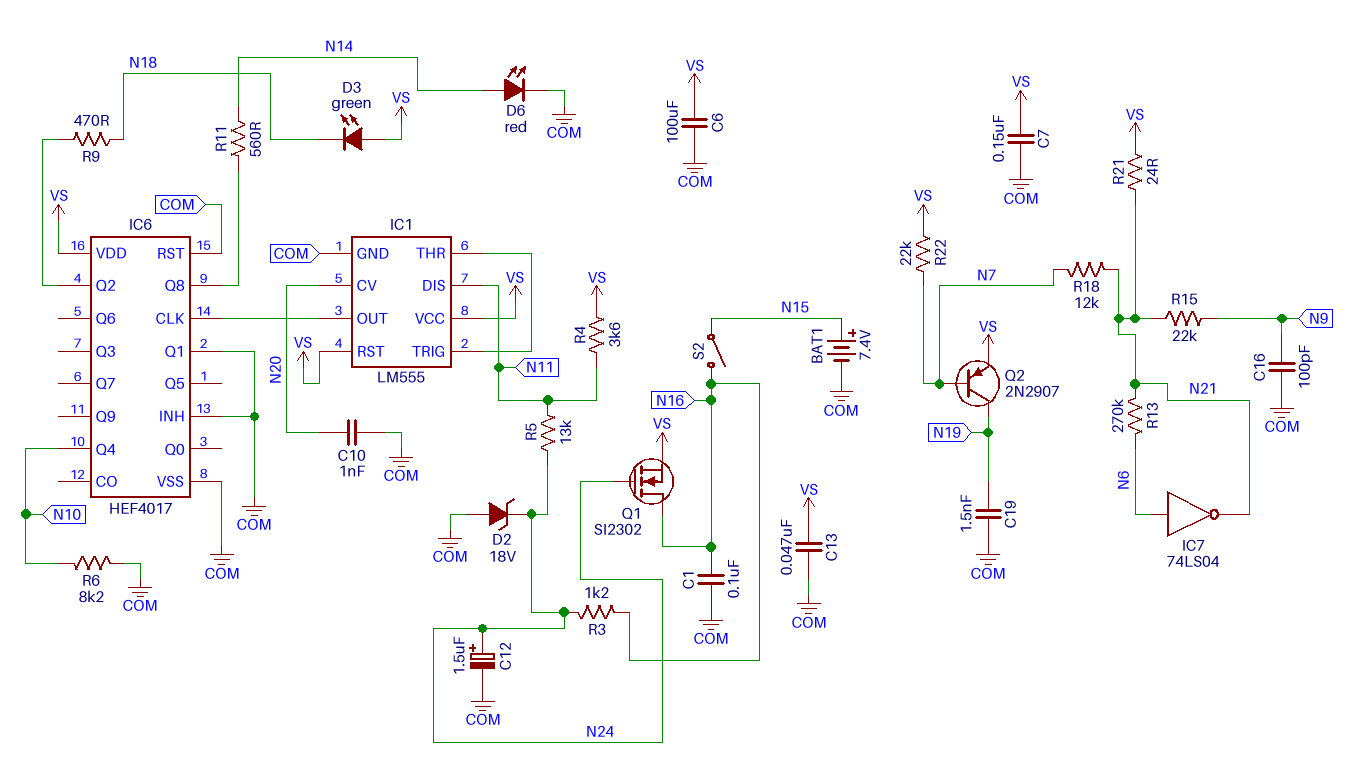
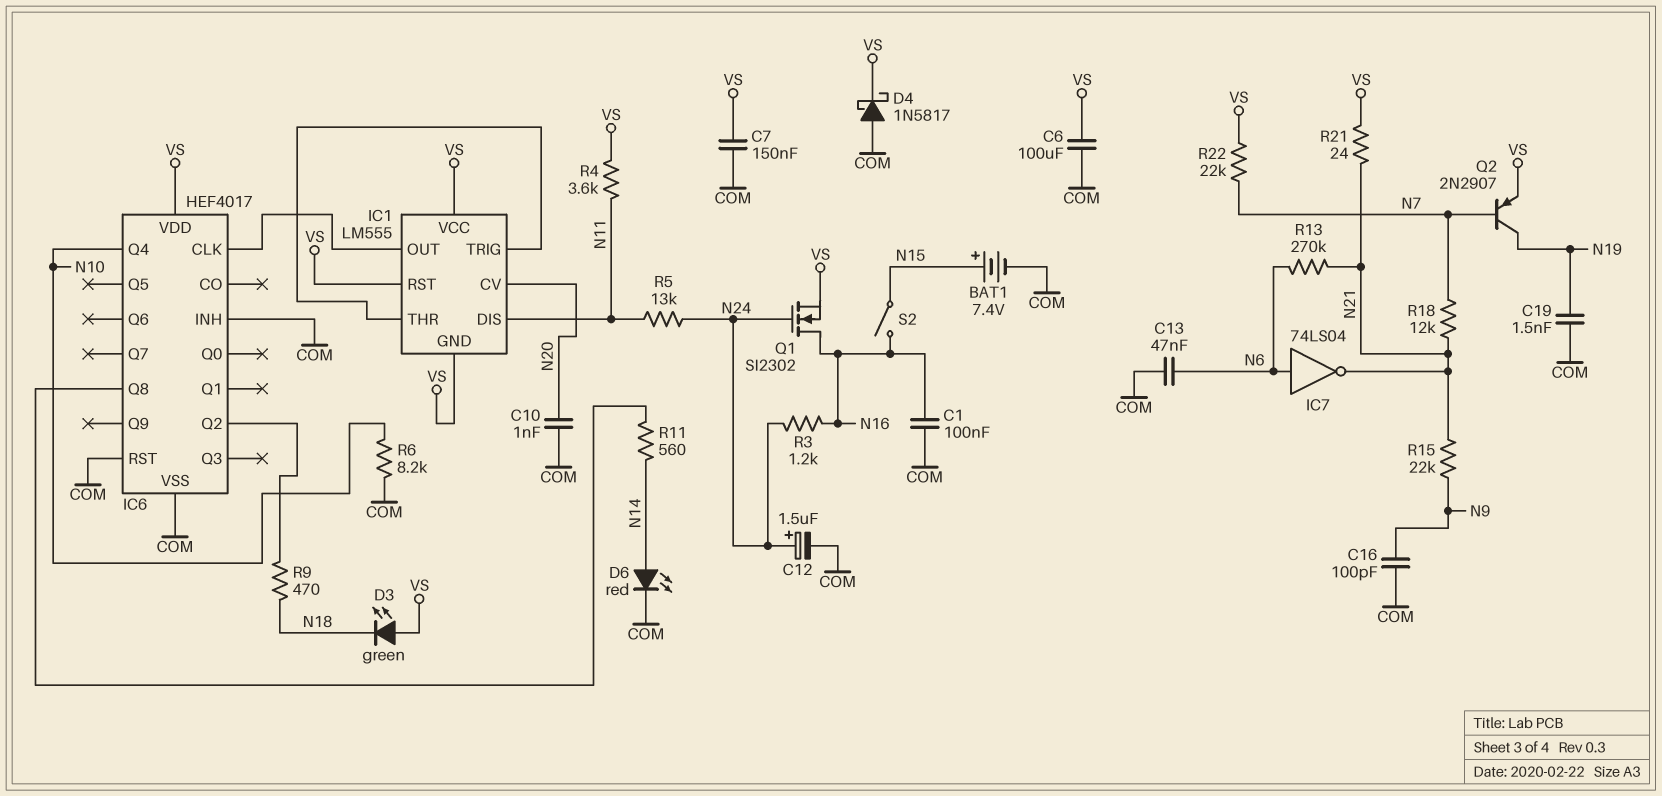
C13: 47nF (COM, VS) -> 47nF (COM, N6)
D2: zener 18V (A COM, K N24) -> none
D4: none -> schottky 1N5817 (A COM, K VS)
IC1 pin GND: COM -> VS
IC6 pin Q1: COM -> none

